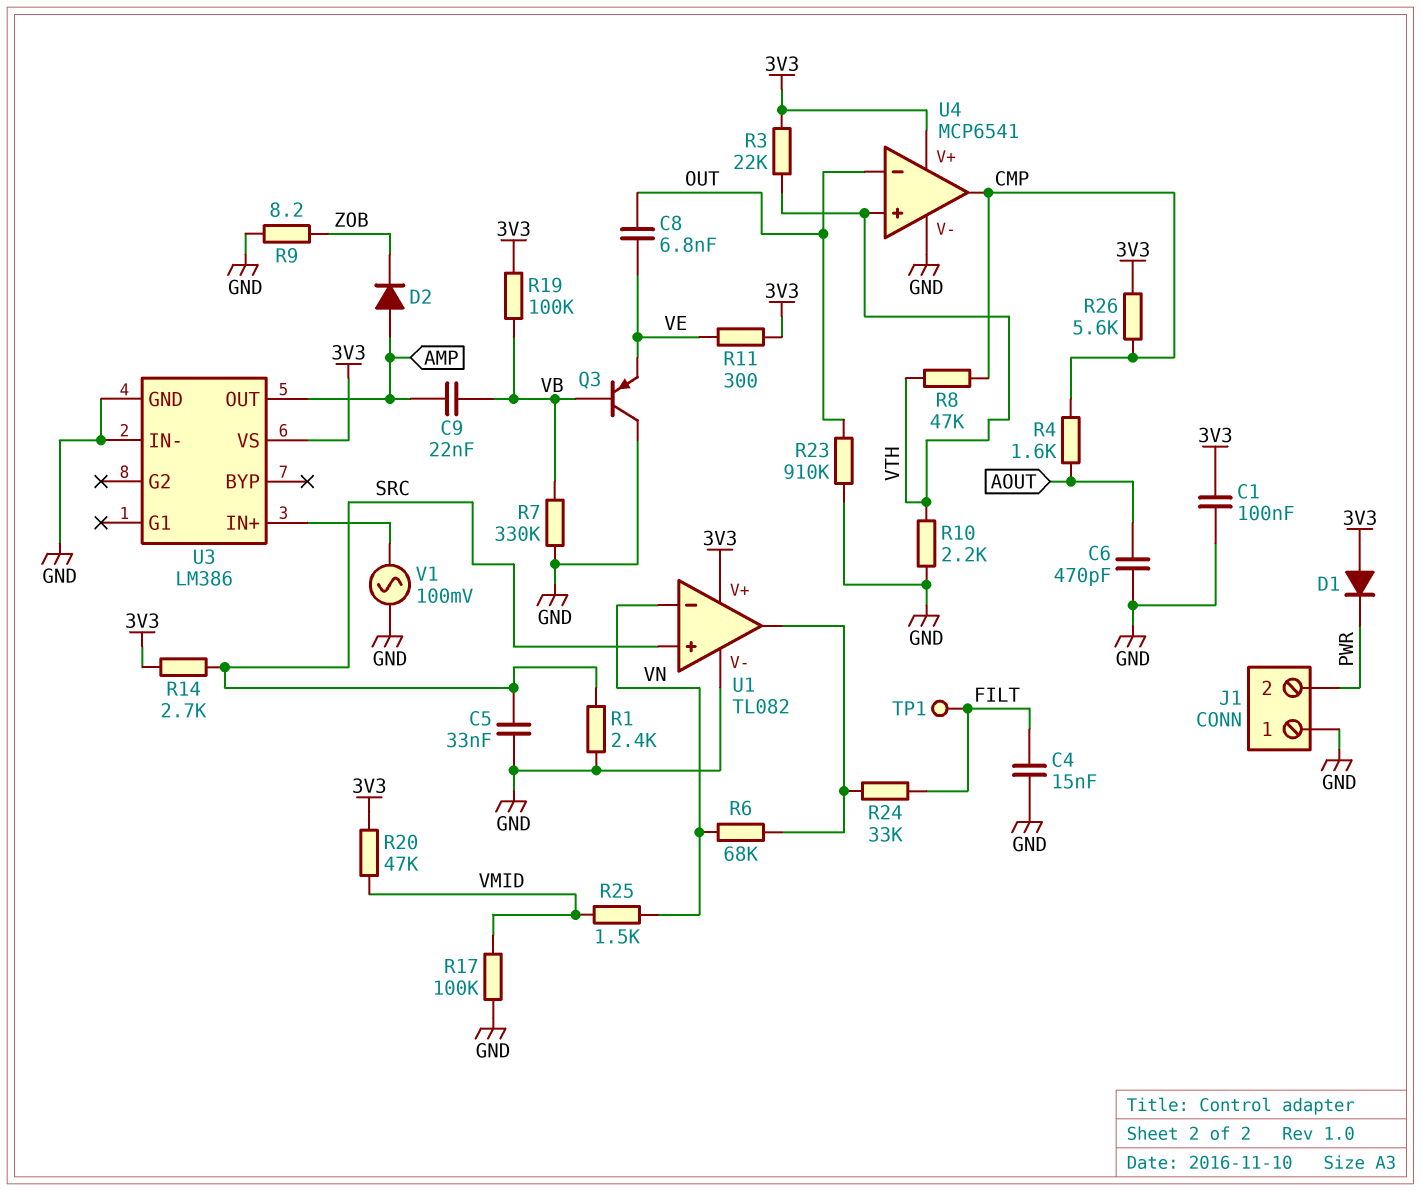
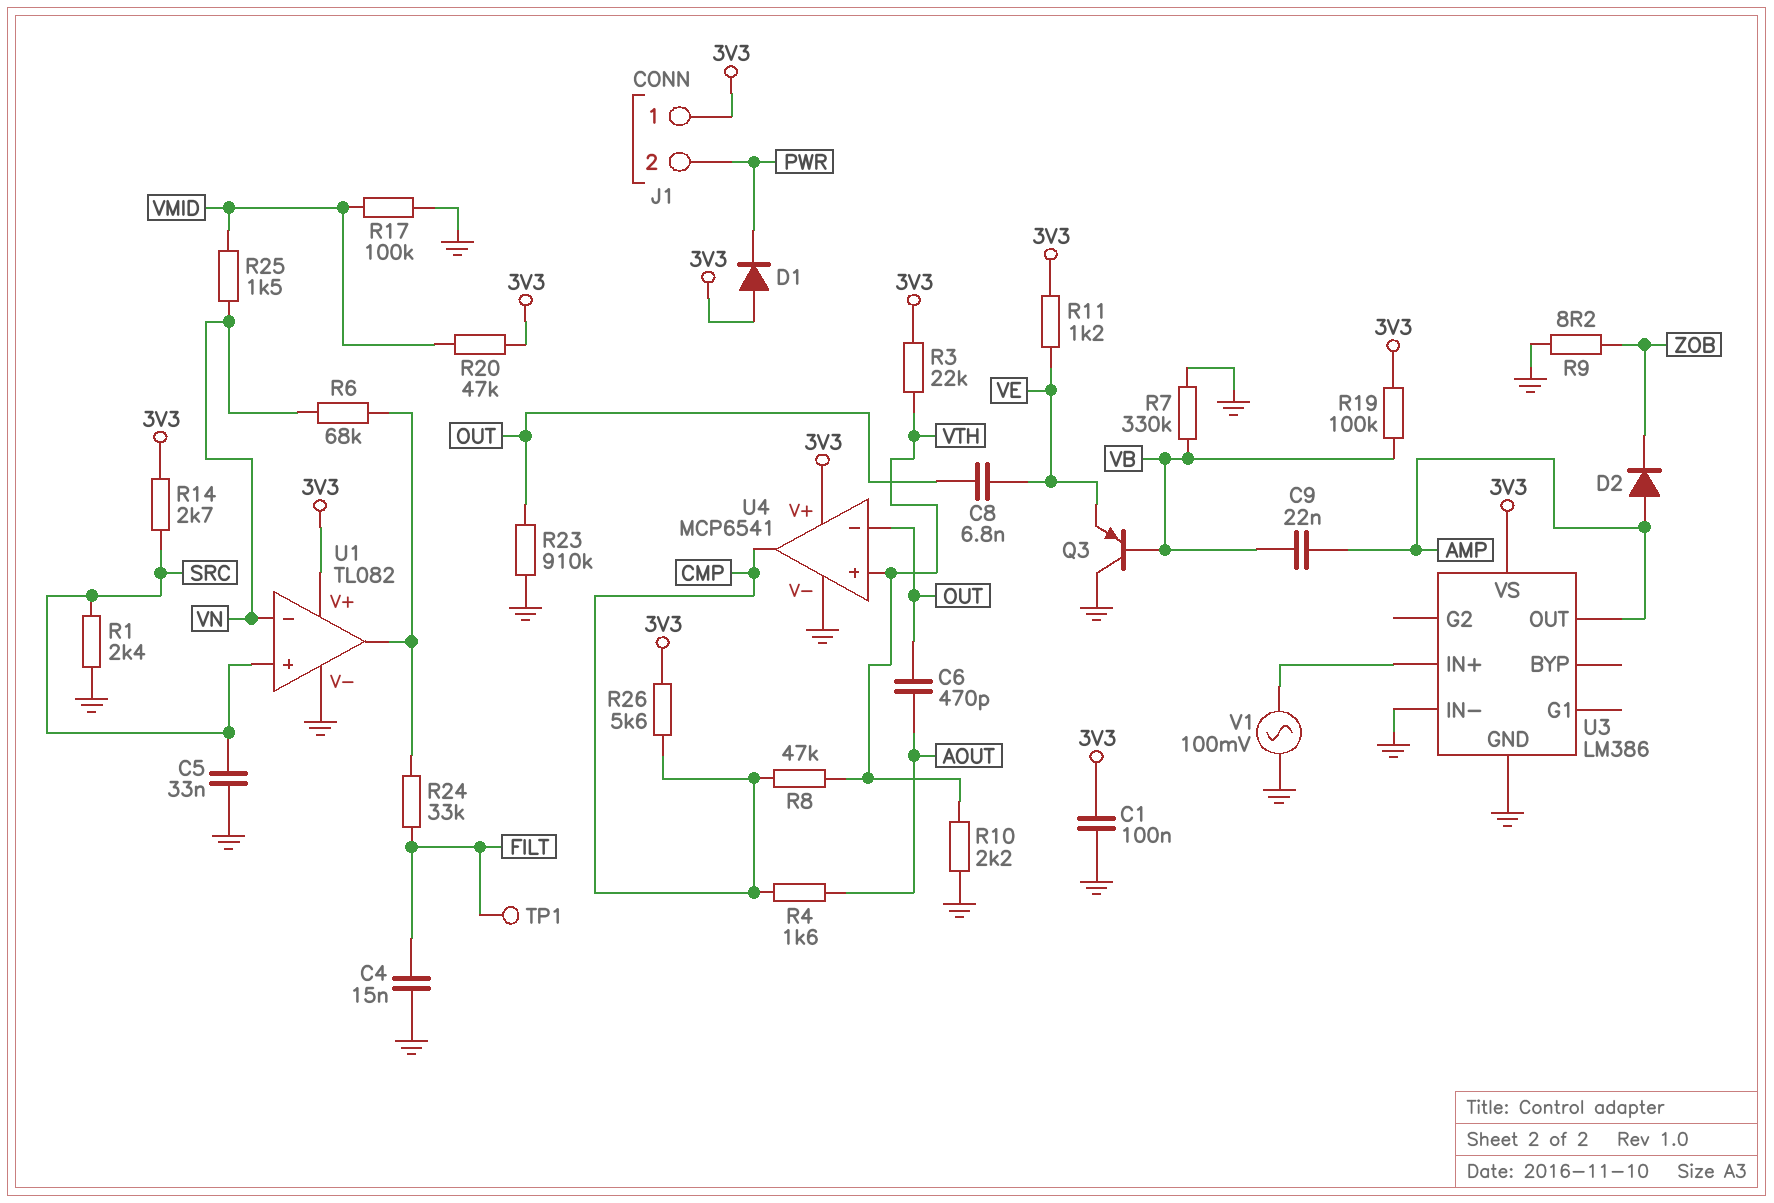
C6: 470pF (AOUT, GND) -> 470pF (AOUT, OUT)
J1 pin 1: GND -> 3V3
R11: 300 (3V3, VE) -> 1.2k (3V3, VE)

